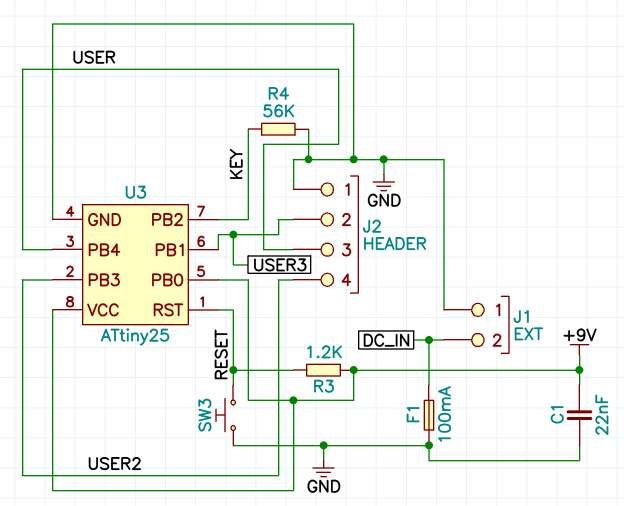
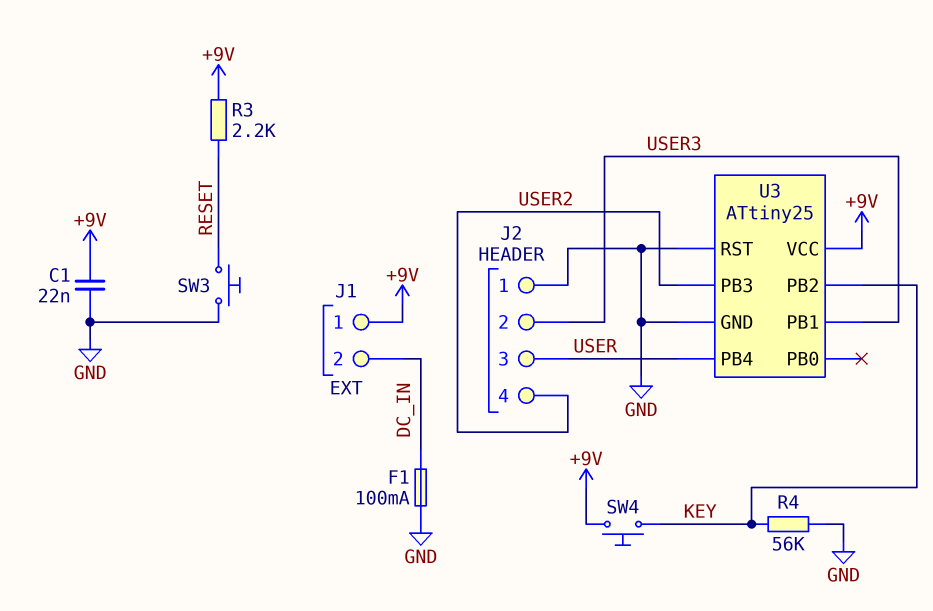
J1 pin 1: GND -> +9V
R3: 1.2k (+9V, RESET) -> 2.2k (+9V, RESET)
SW4: none -> button (+9V, KEY)
U3 pin PB0: +9V -> none
U3 pin RST: RESET -> GND

